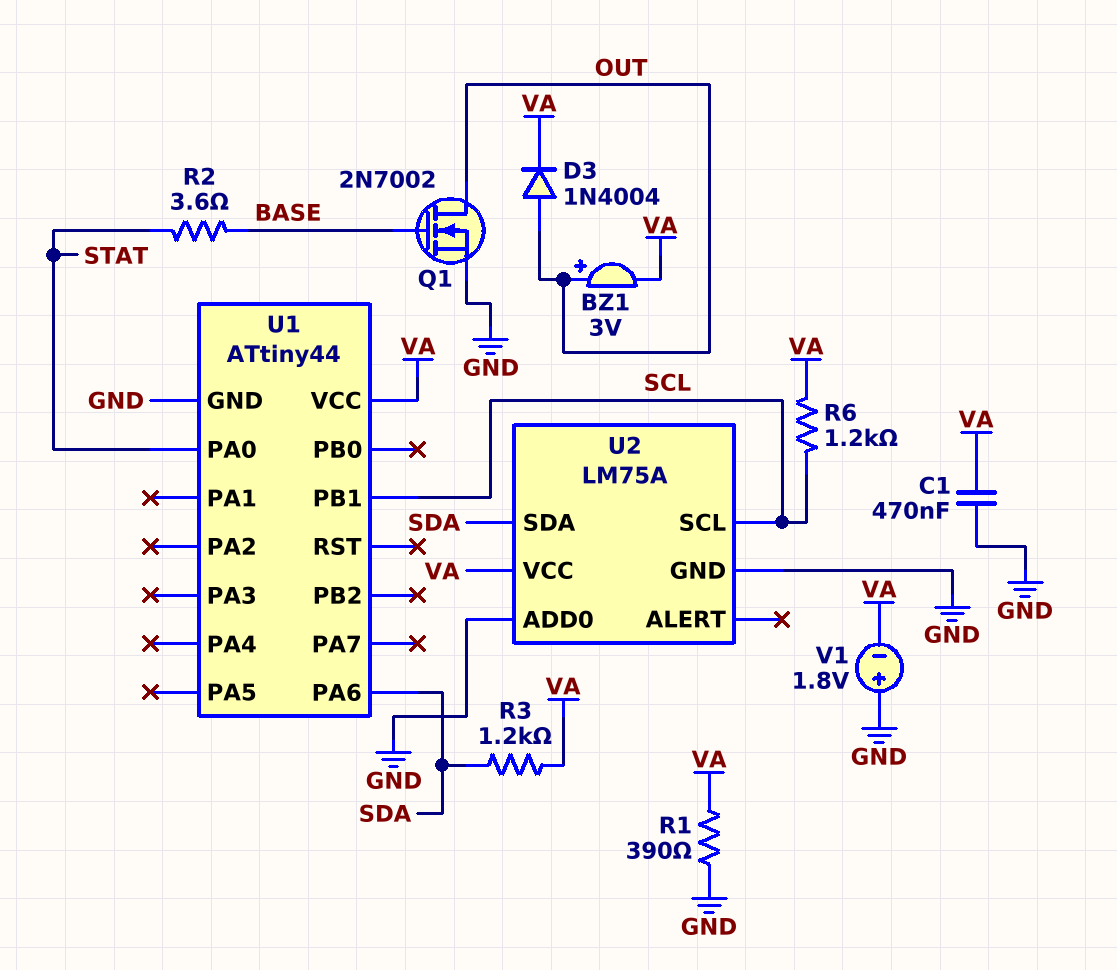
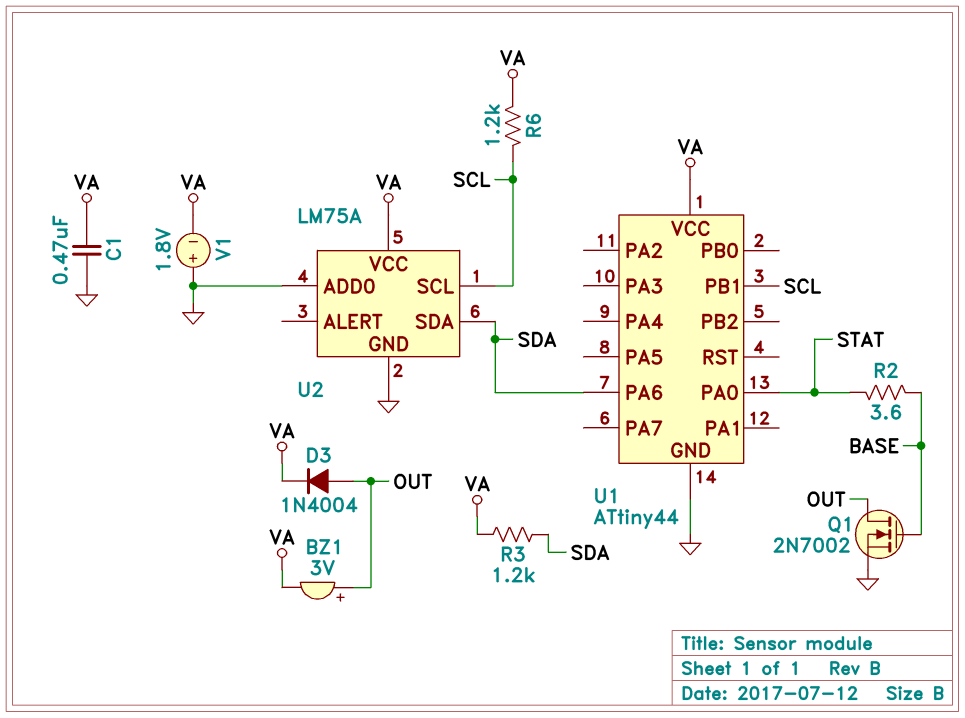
R1: 390 (GND, VA) -> none

